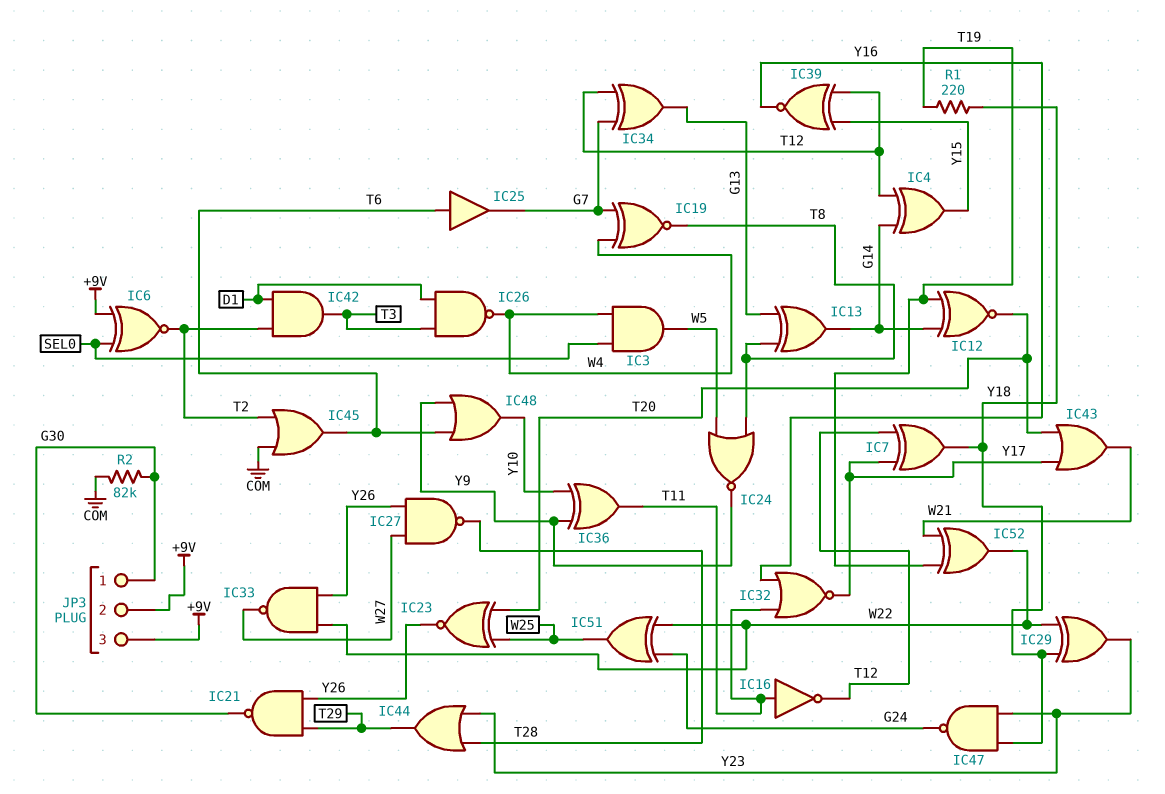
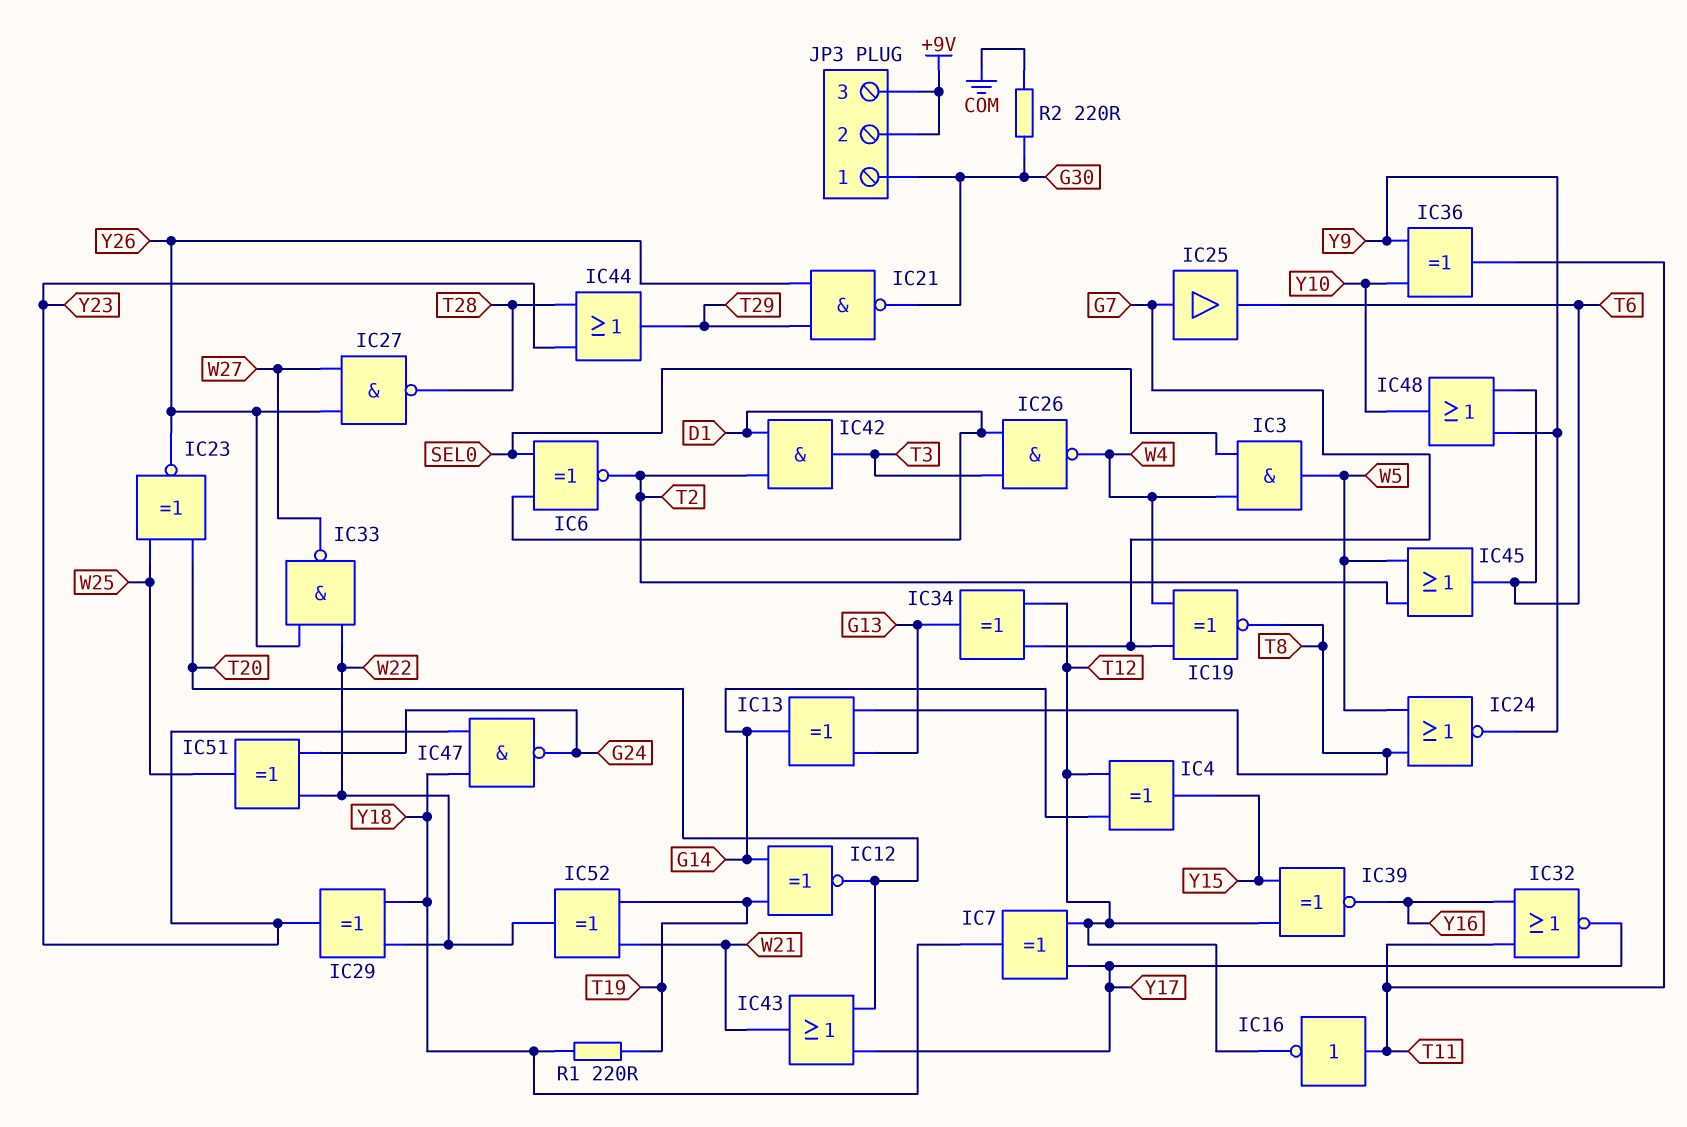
IC6: XNOR (in +9V, in SEL0, out T2) -> XNOR (in D1, in SEL0, out T2)
IC25: buffer (in T6, out G7) -> buffer (in G7, out T6)
IC45: OR (in COM, in T2, out T6) -> OR (in T2, in W5, out T6)
R2: 82k (COM, G30) -> 220 (COM, G30)

